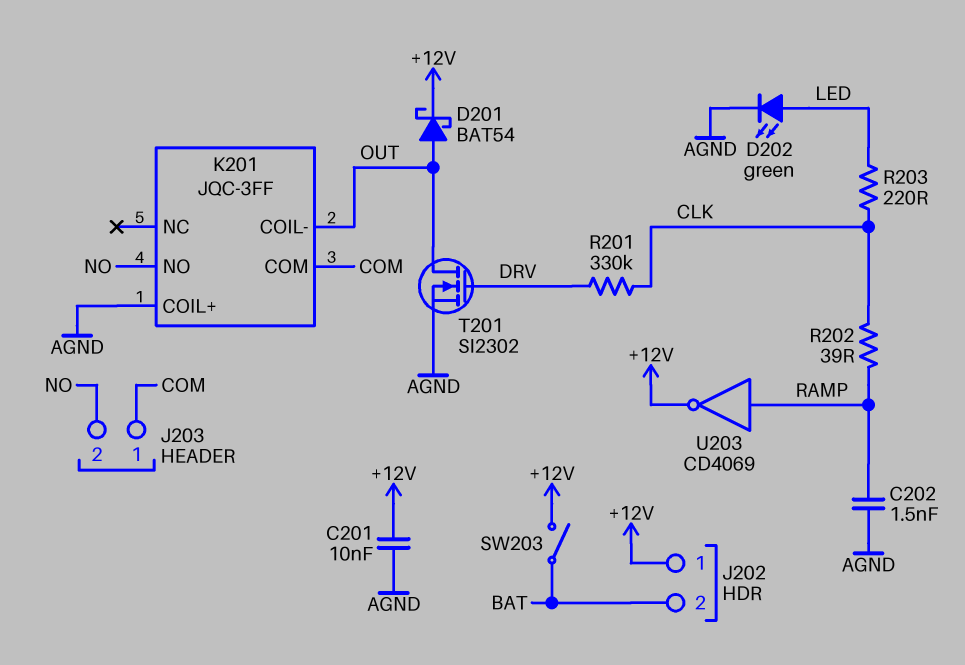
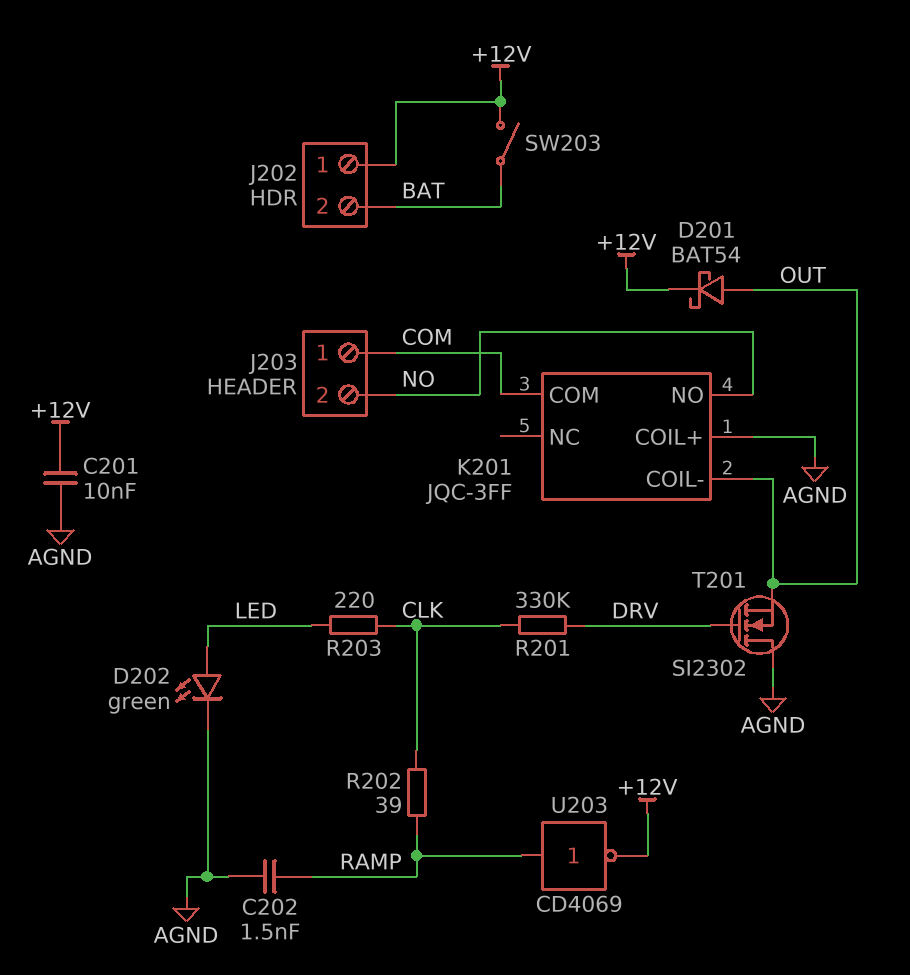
T201: NMOS SI2302 (G DRV, D OUT, S AGND) -> NMOS SI2302 (G DRV, D AGND, S OUT)

